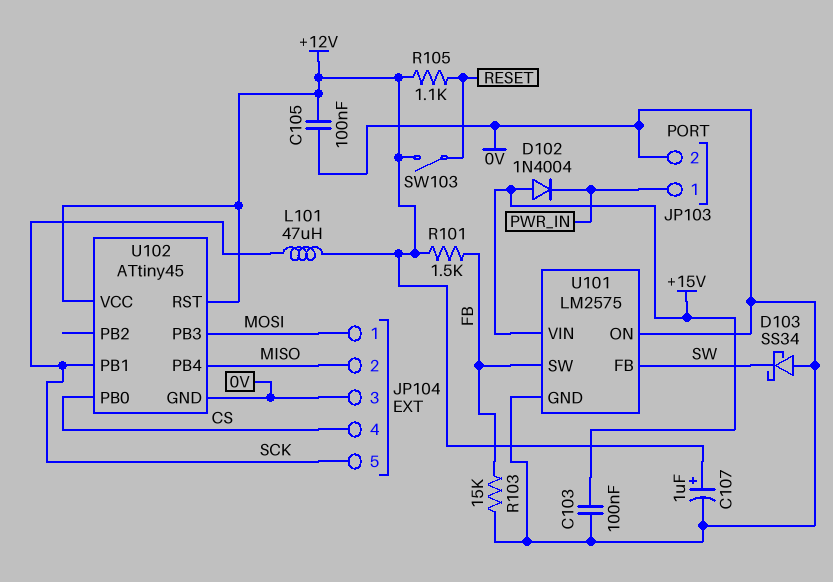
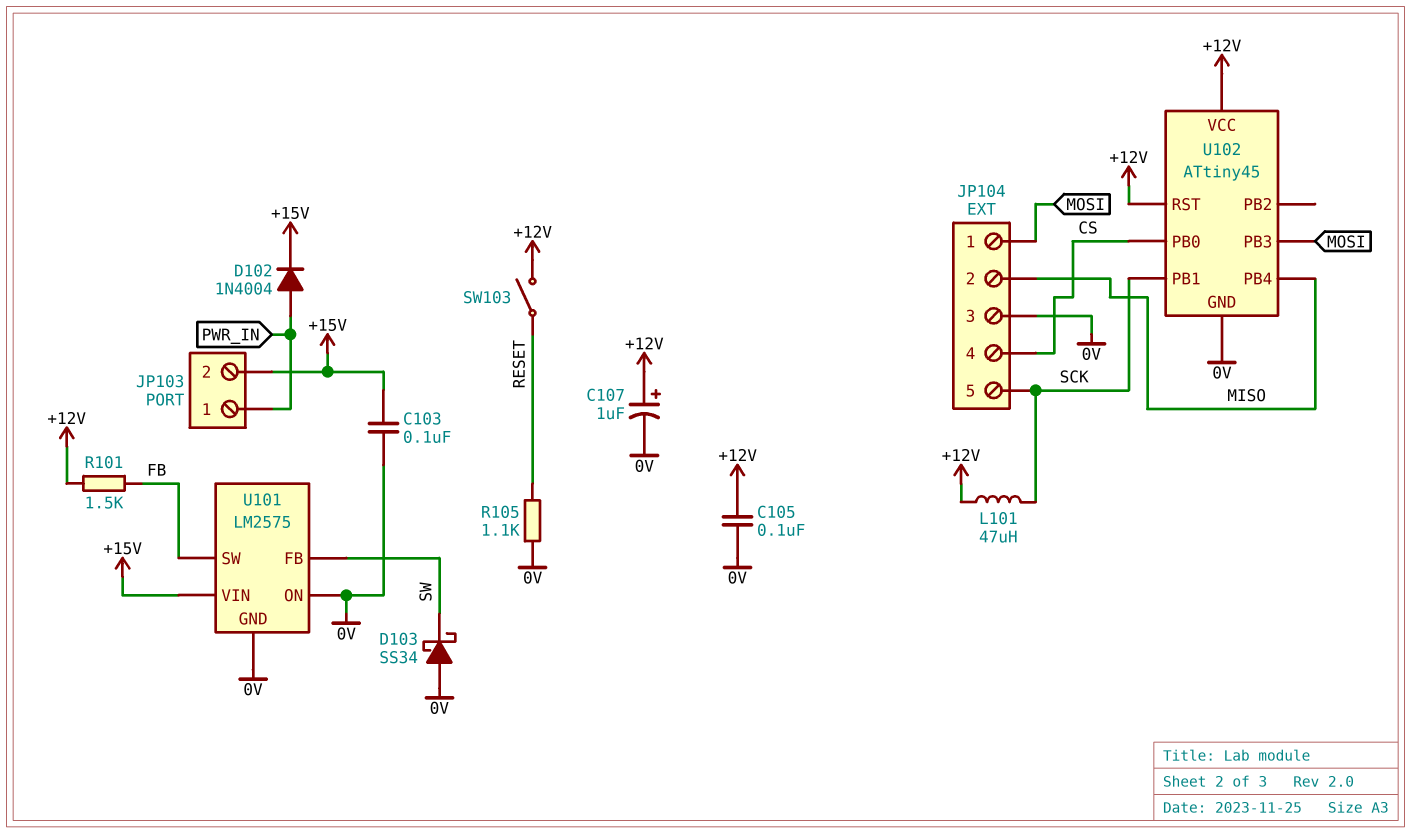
D102: diode 1N4004 (A +15V, K PWR_IN) -> diode 1N4004 (A PWR_IN, K +15V)
JP103 pin 2: 0V -> +15V
R103: 15k (0V, FB) -> none
R105: 1.1k (+12V, RESET) -> 1.1k (0V, RESET)

